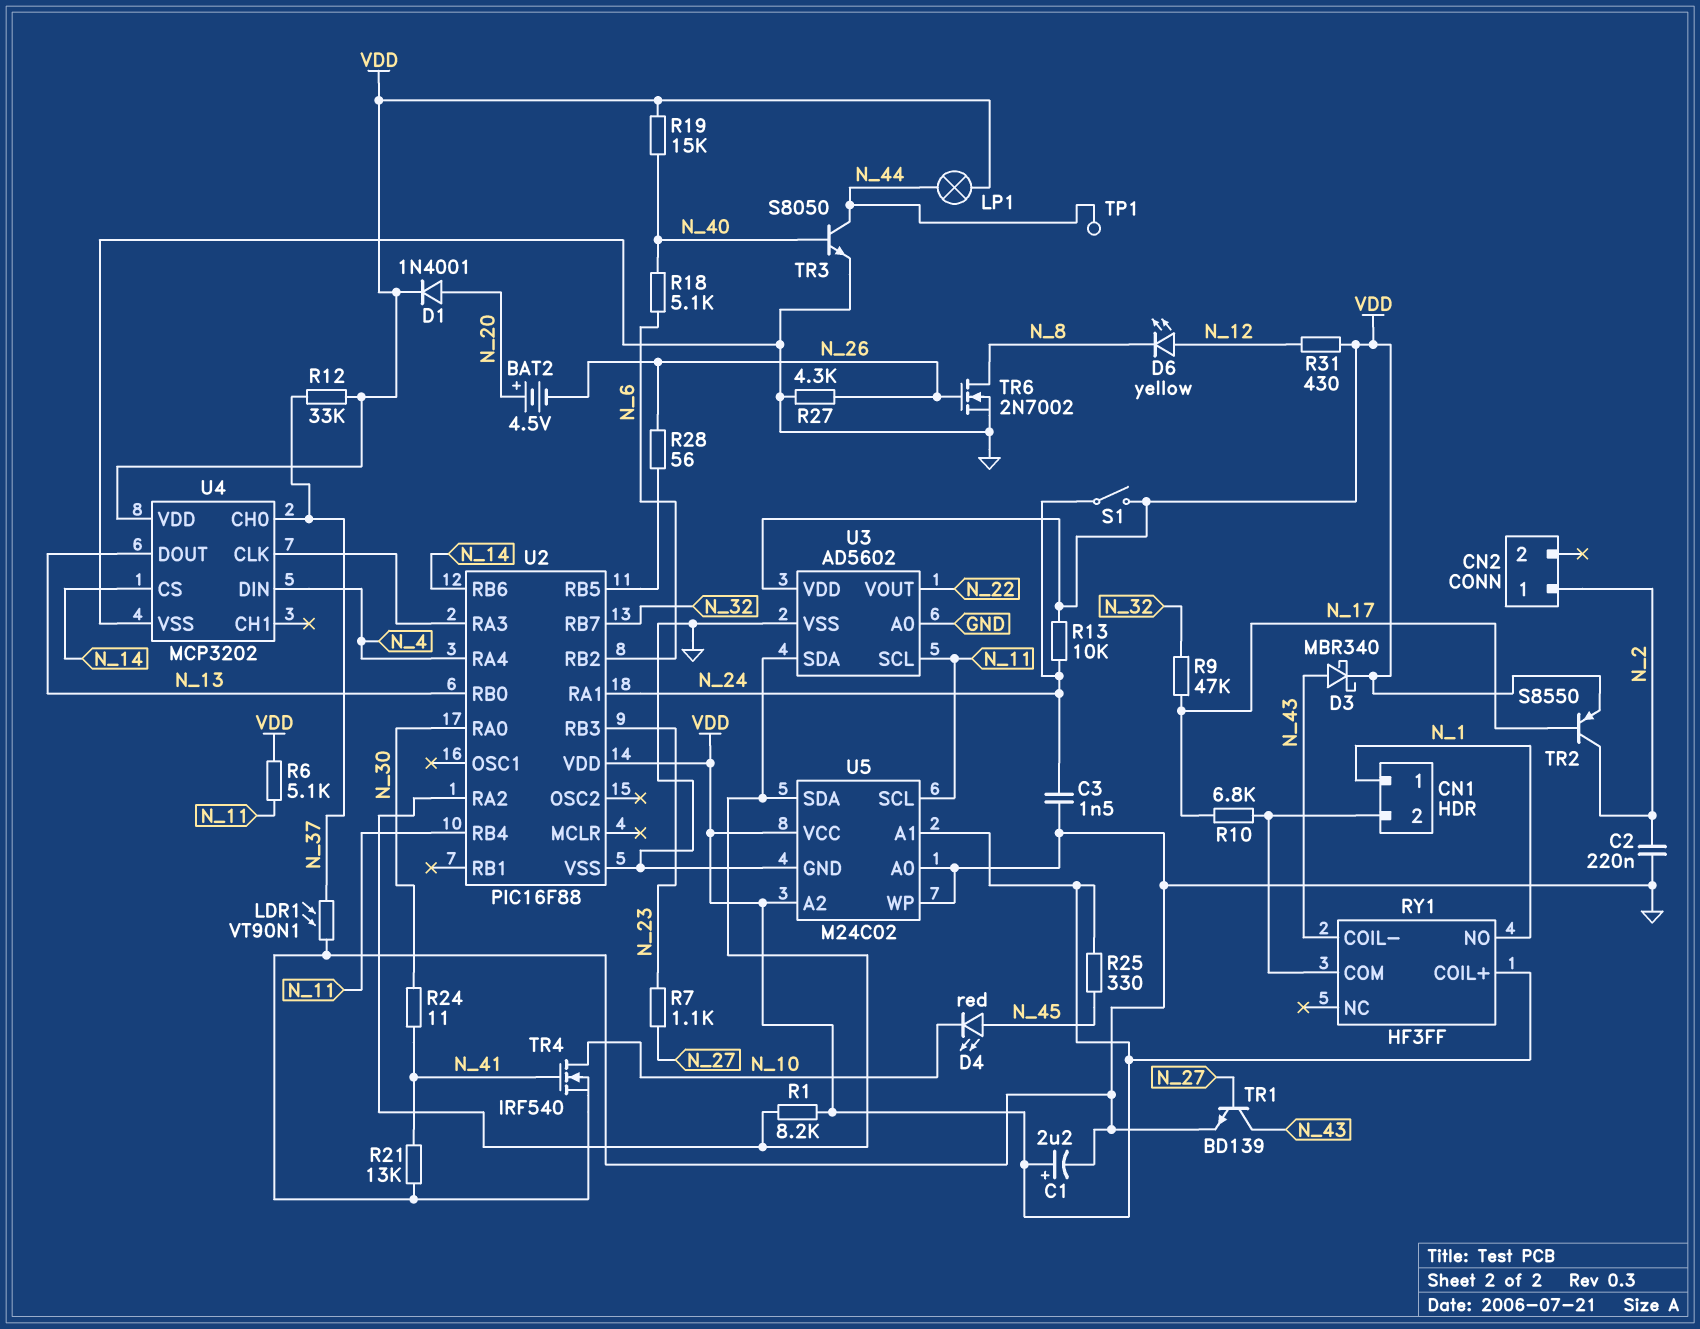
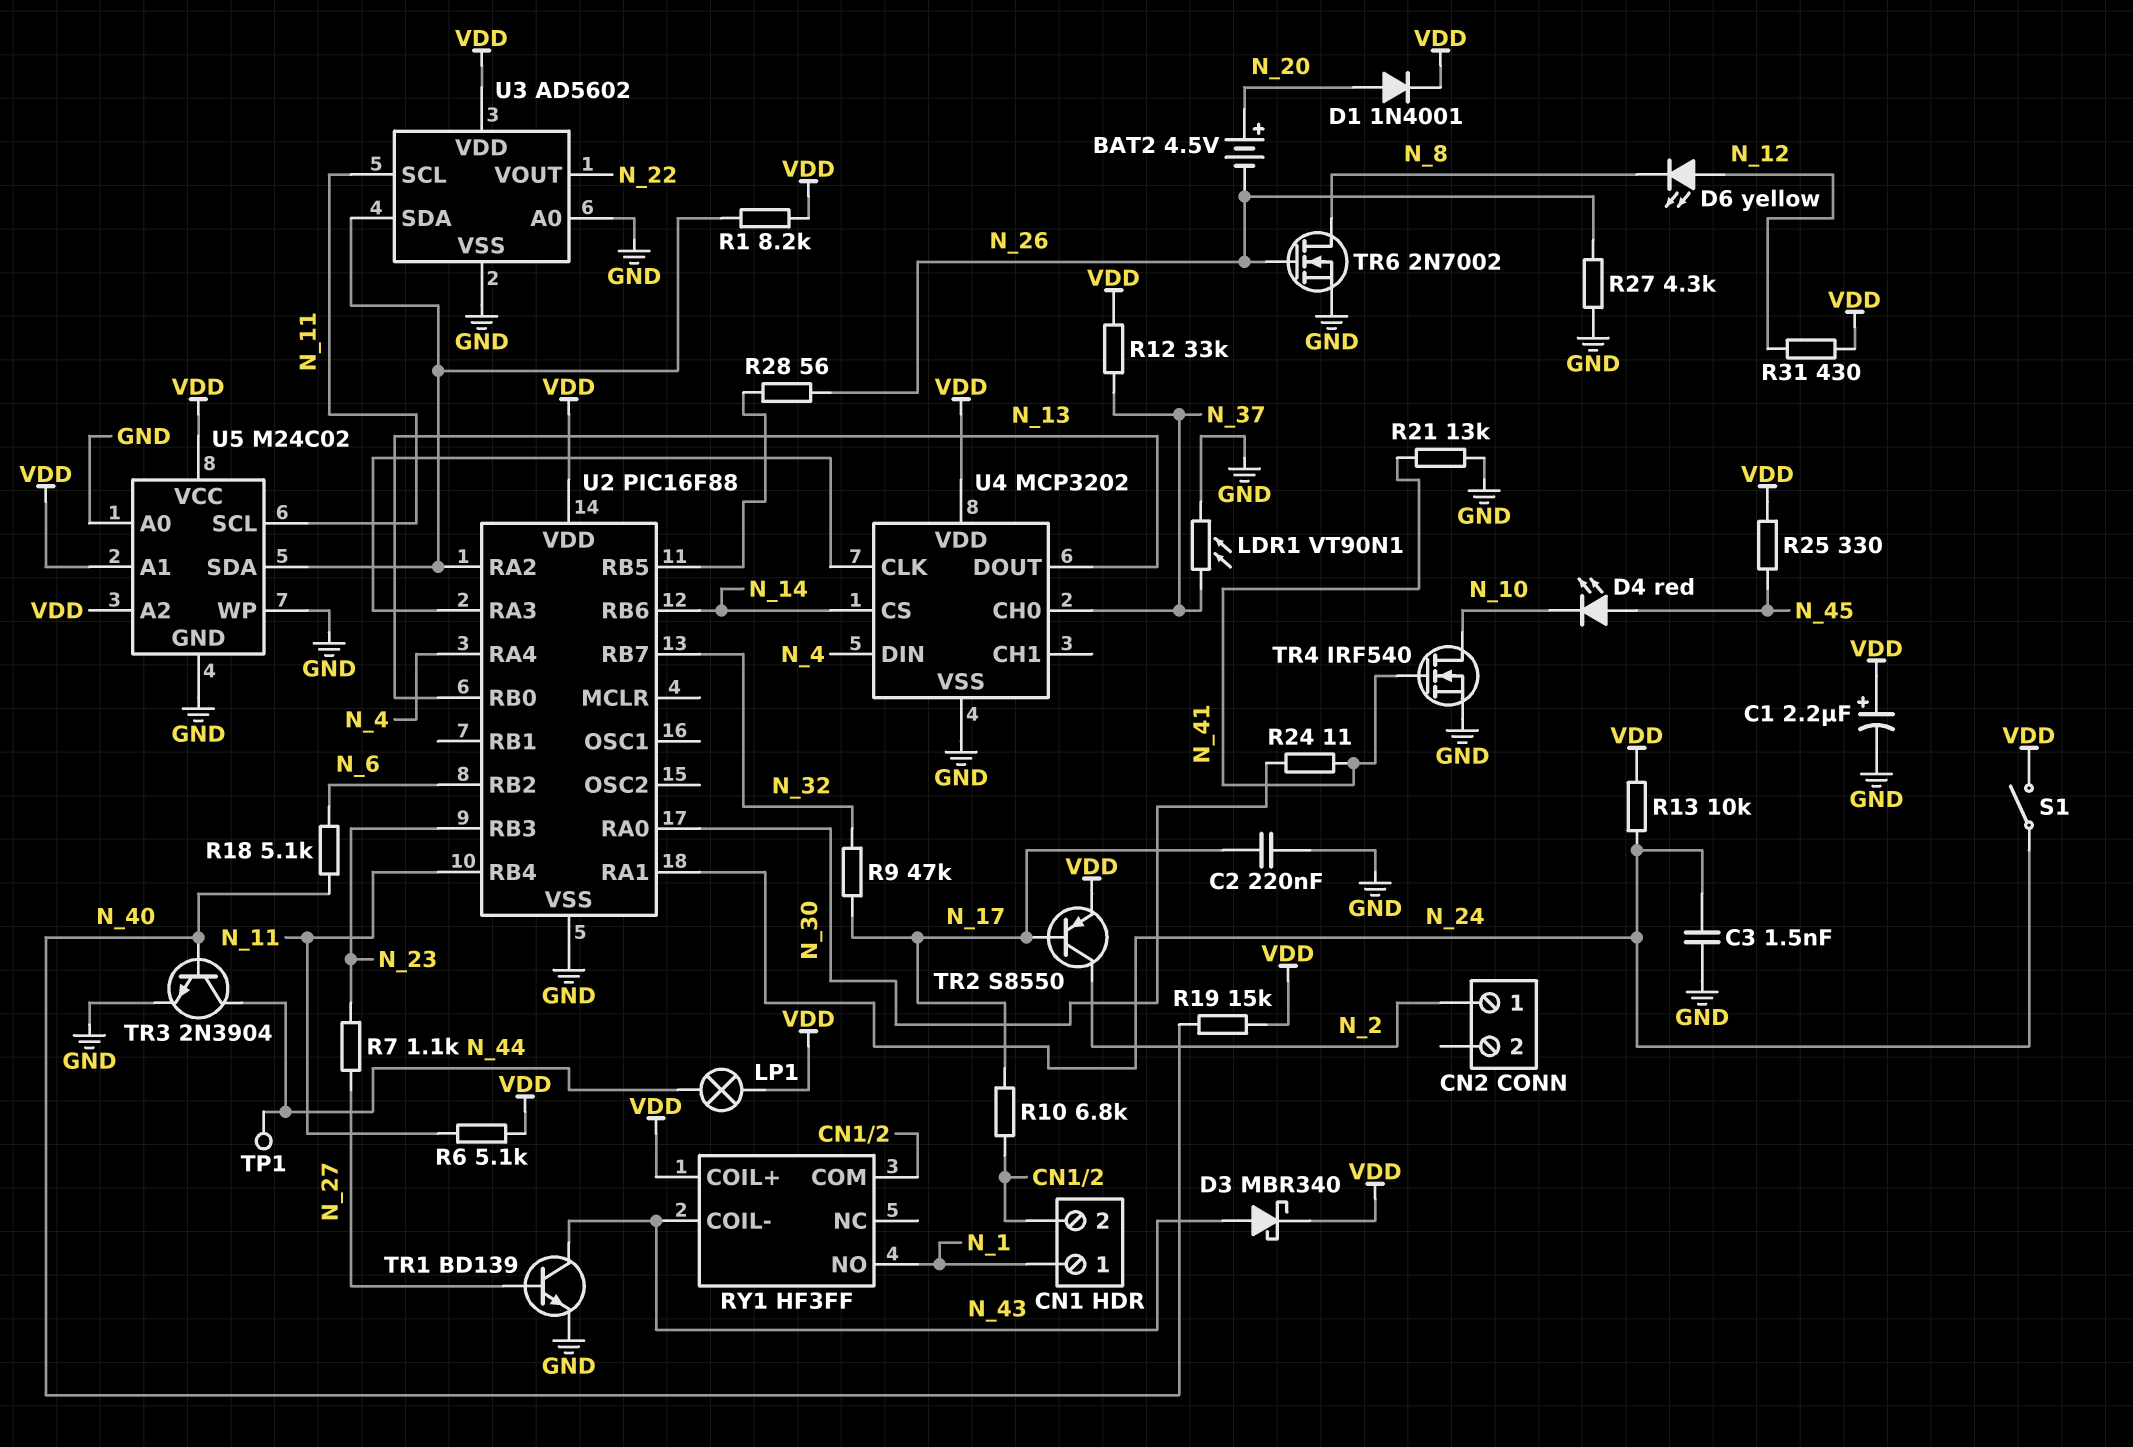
C2: 220nF (GND, N_2) -> 220nF (GND, N_17)
TR3: NPN S8050 (B N_40, C N_44, E GND) -> NPN 2N3904 (B N_40, C N_44, E GND)

